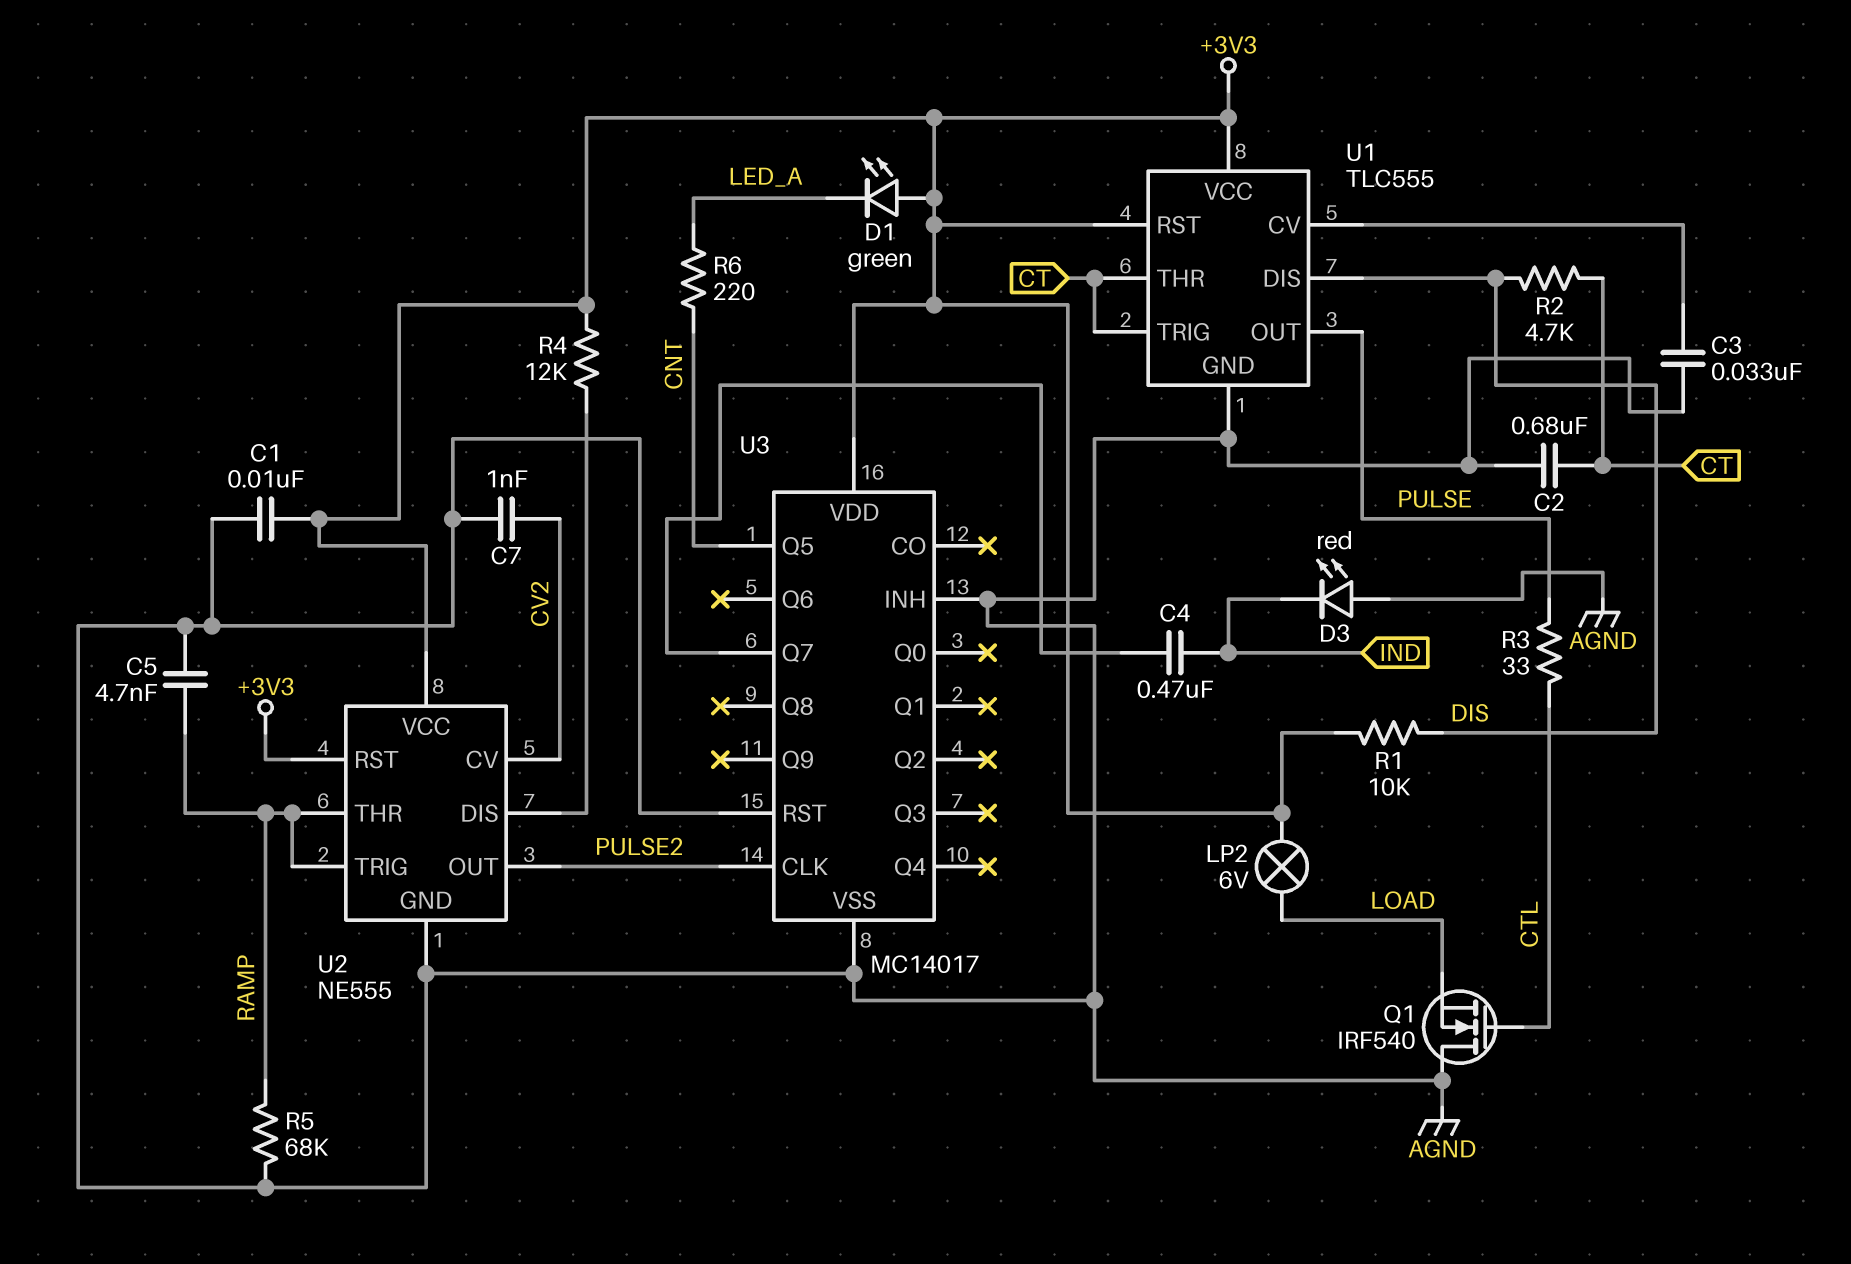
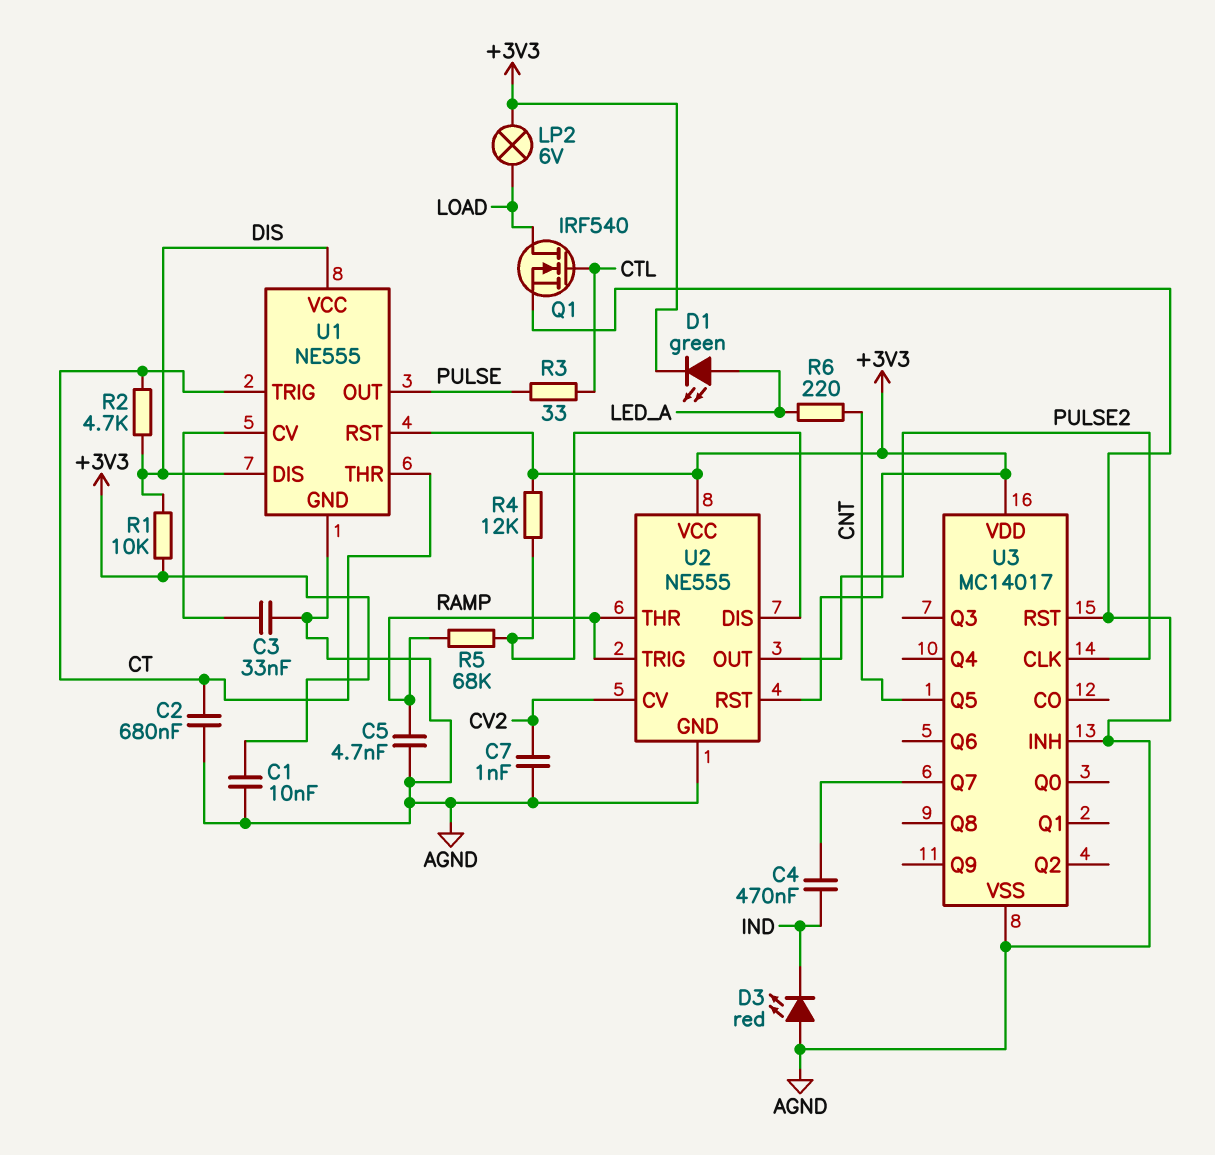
D1: LED green (A +3V3, K LED_A) -> LED green (A LED_A, K +3V3)
Q1: NMOS IRF540 (G CTL, D AGND, S LOAD) -> NMOS IRF540 (G CTL, D LOAD, S AGND)
R5: 68k (AGND, RAMP) -> 68k (RAMP, U2/DIS)
U1: TLC555 -> NE555
U1 pin VCC: +3V3 -> DIS

